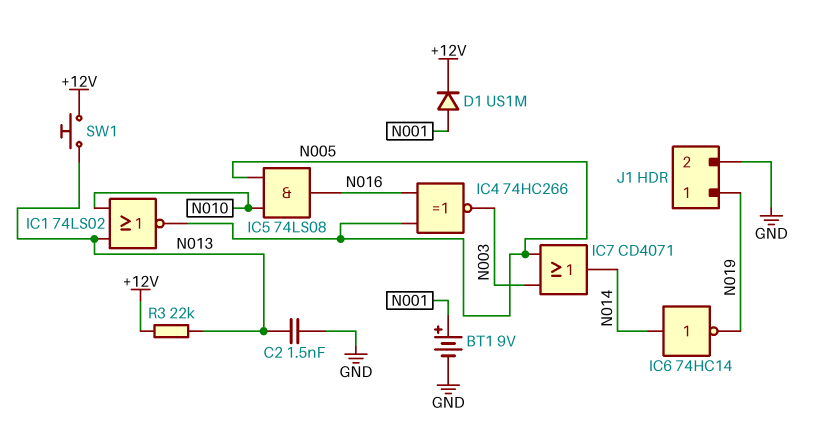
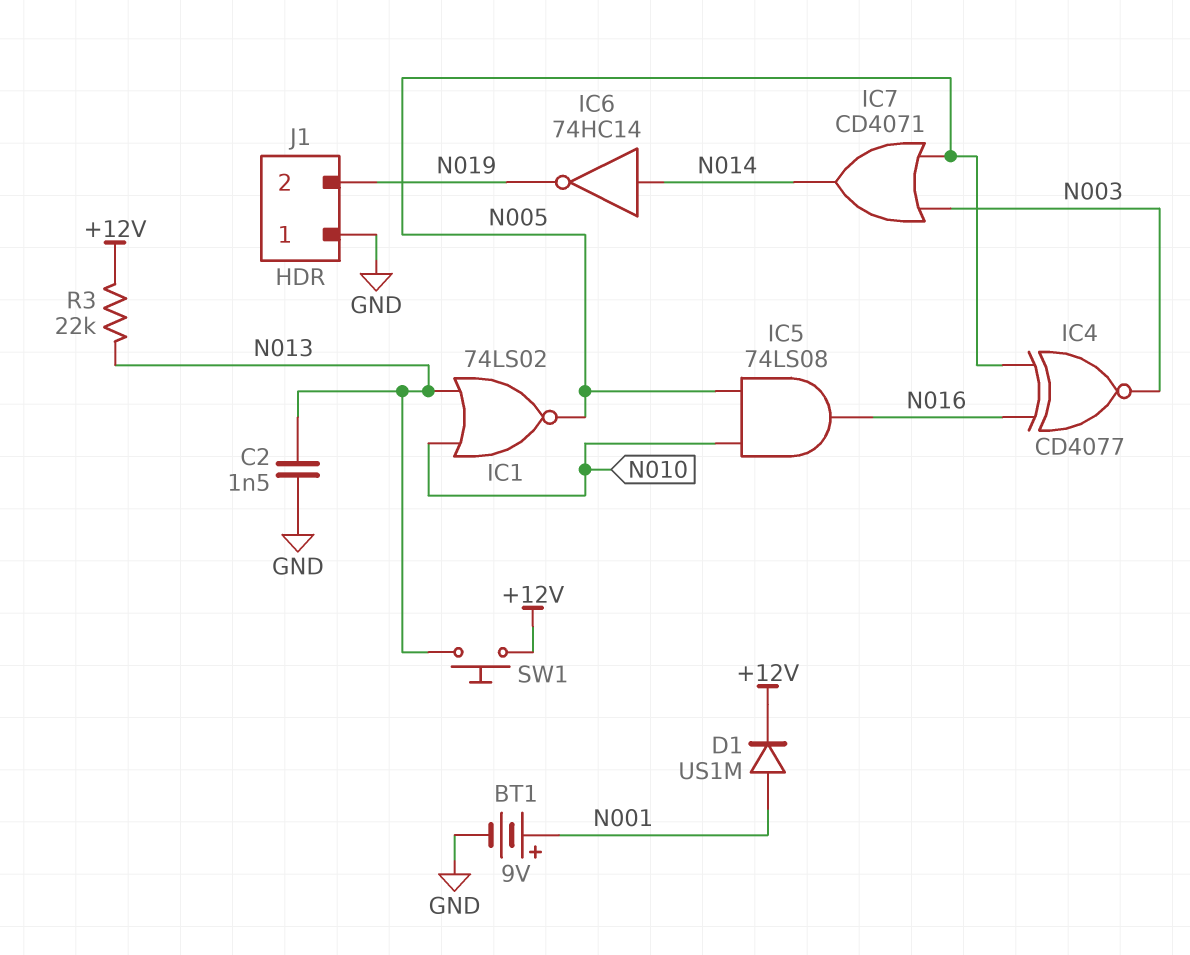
IC4: XNOR 74HC266 (in N005, in N016, out N003) -> XNOR CD4077 (in N005, in N016, out N003)
J1 pin 1: N019 -> GND
J1 pin 2: GND -> N019

